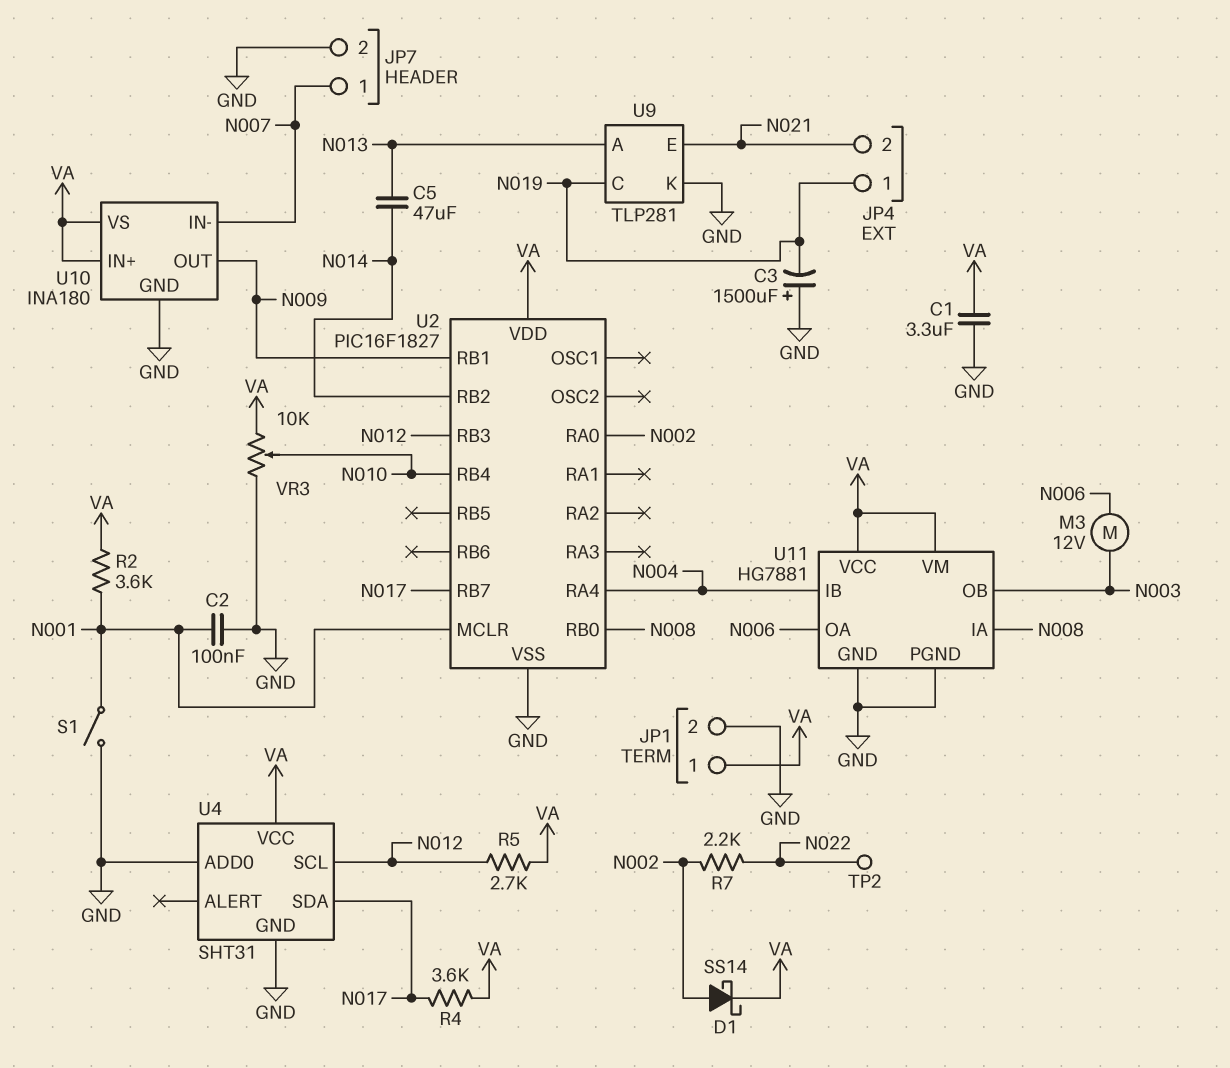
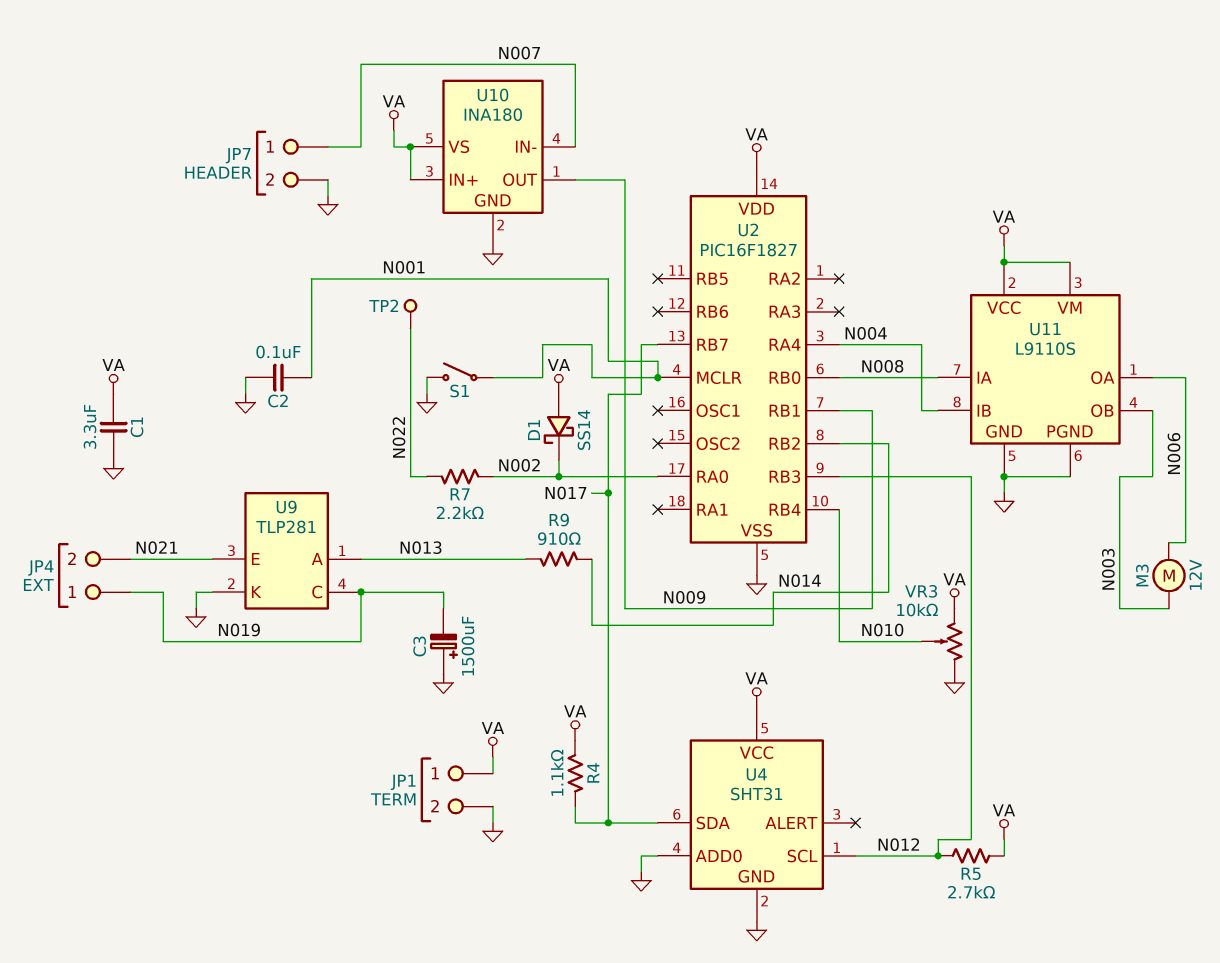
C5: 47uF (N013, N014) -> none
D1: schottky SS14 (A N002, K VA) -> schottky SS14 (A VA, K N002)
R2: 3.6k (N001, VA) -> none
R4: 3.6k (N017, VA) -> 1.1k (N017, VA)
R9: none -> 910 (N013, N014)
U11: HG7881 -> L9110S

